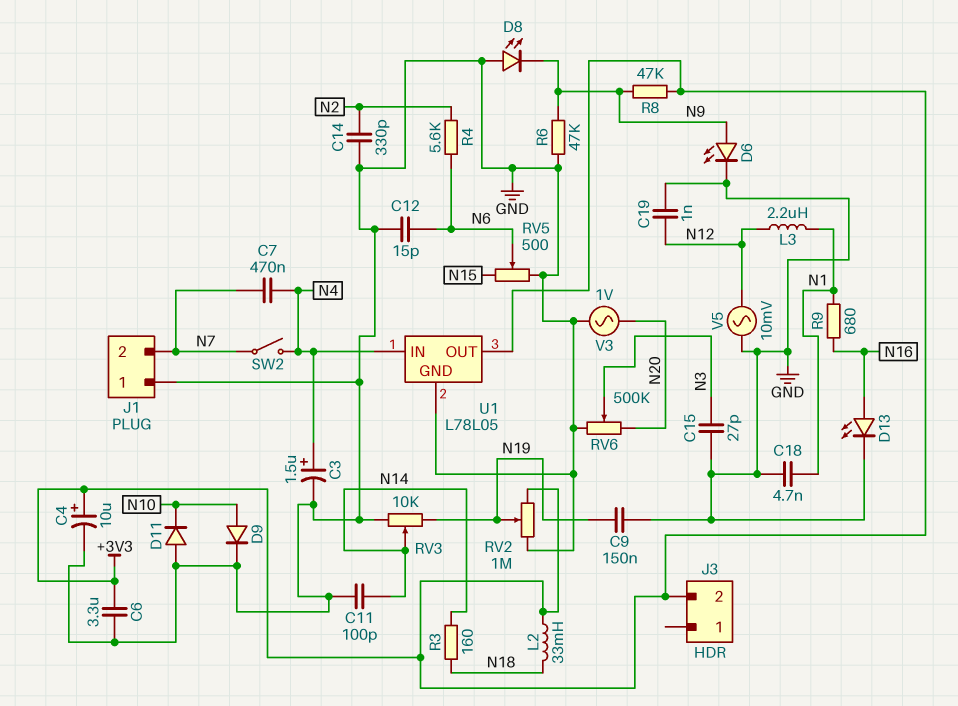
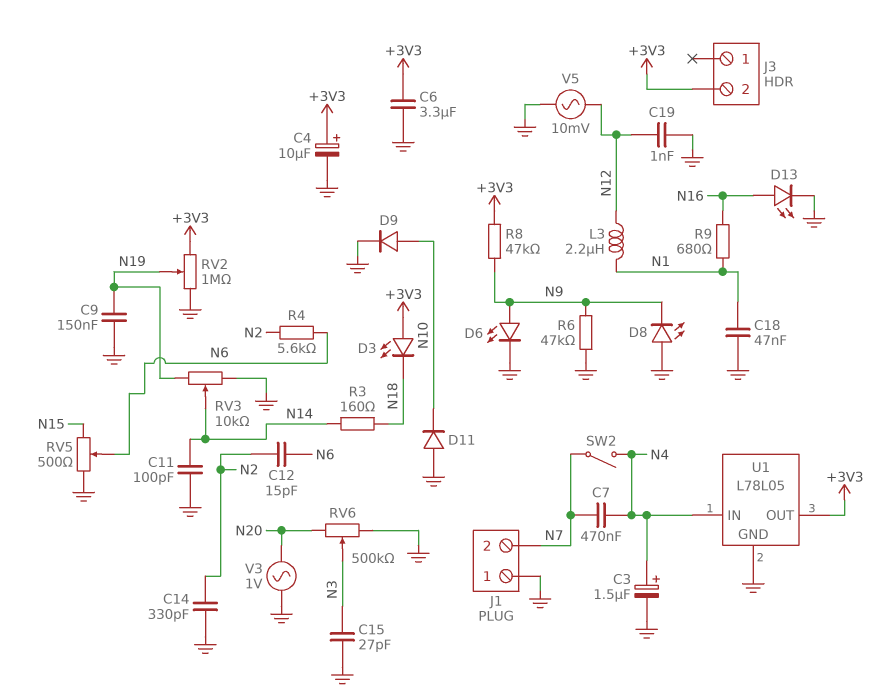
C12: 15pF (GND, N6) -> 15pF (N2, N6)
C18: 4.7nF (GND, N1) -> 47nF (GND, N1)
D3: none -> LED (A +3V3, K N18)
L2: 33mH (+3V3, N18) -> none

